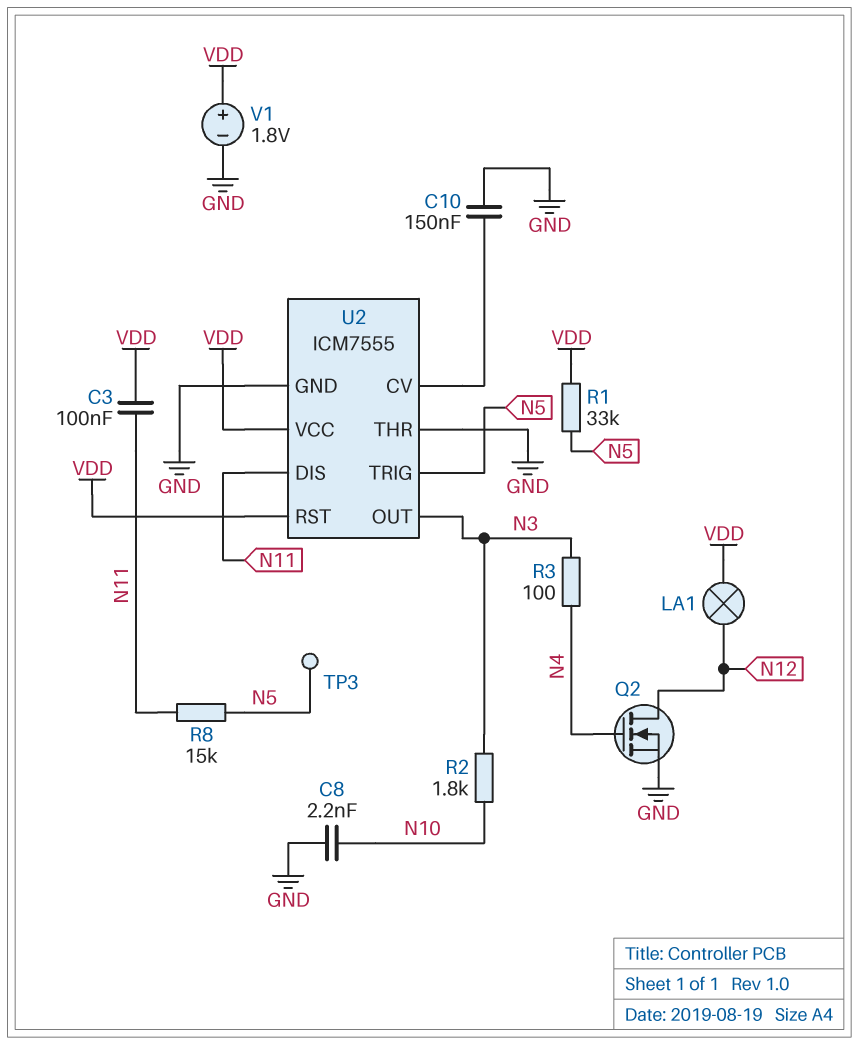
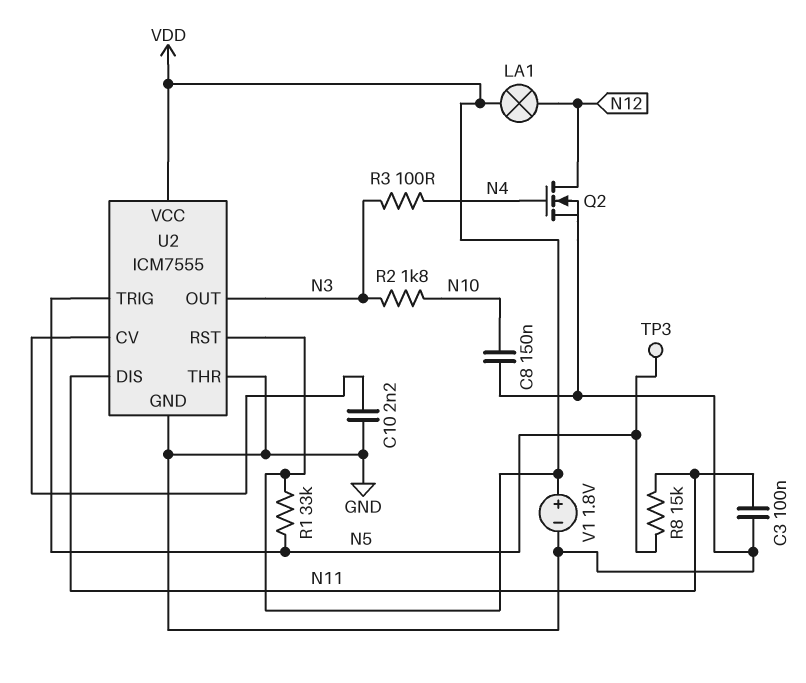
C3: 100nF (N11, VDD) -> 100nF (GND, N11)
C8: 2.2nF (GND, N10) -> 150nF (GND, N10)
C10: 150nF (GND, U2/CV) -> 2.2nF (GND, U2/CV)

